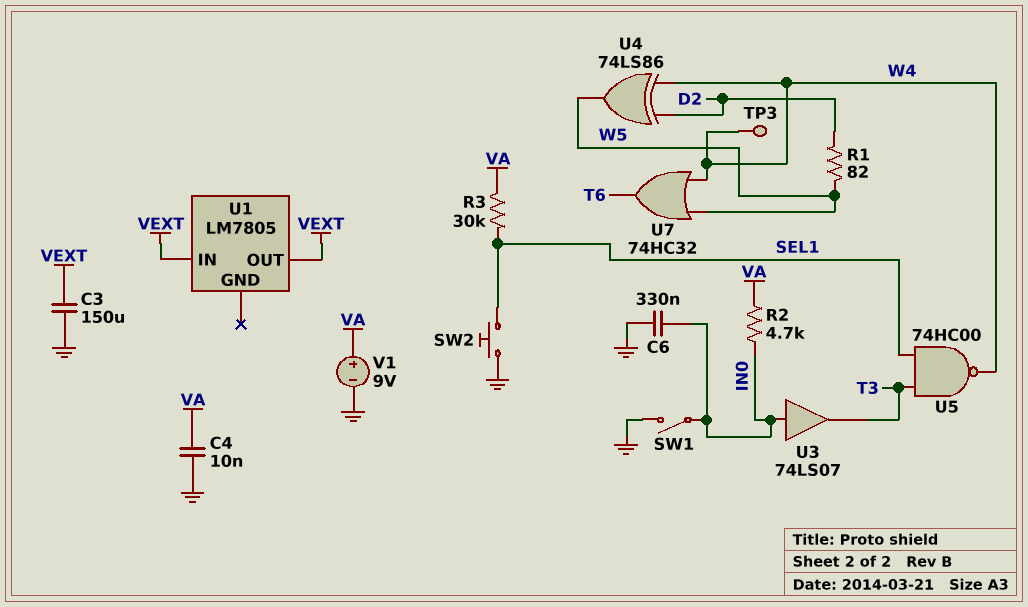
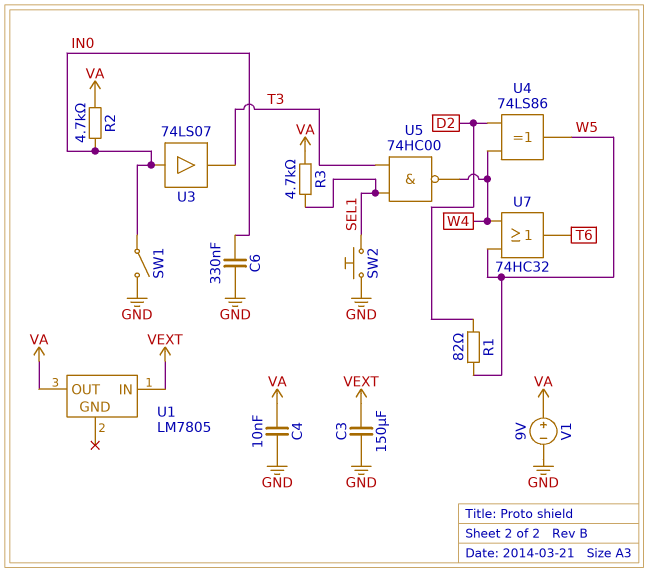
R3: 30k (SEL1, VA) -> 4.7k (SEL1, VA)
TP3: test point (W4) -> none
U1 pin OUT: VEXT -> VA

